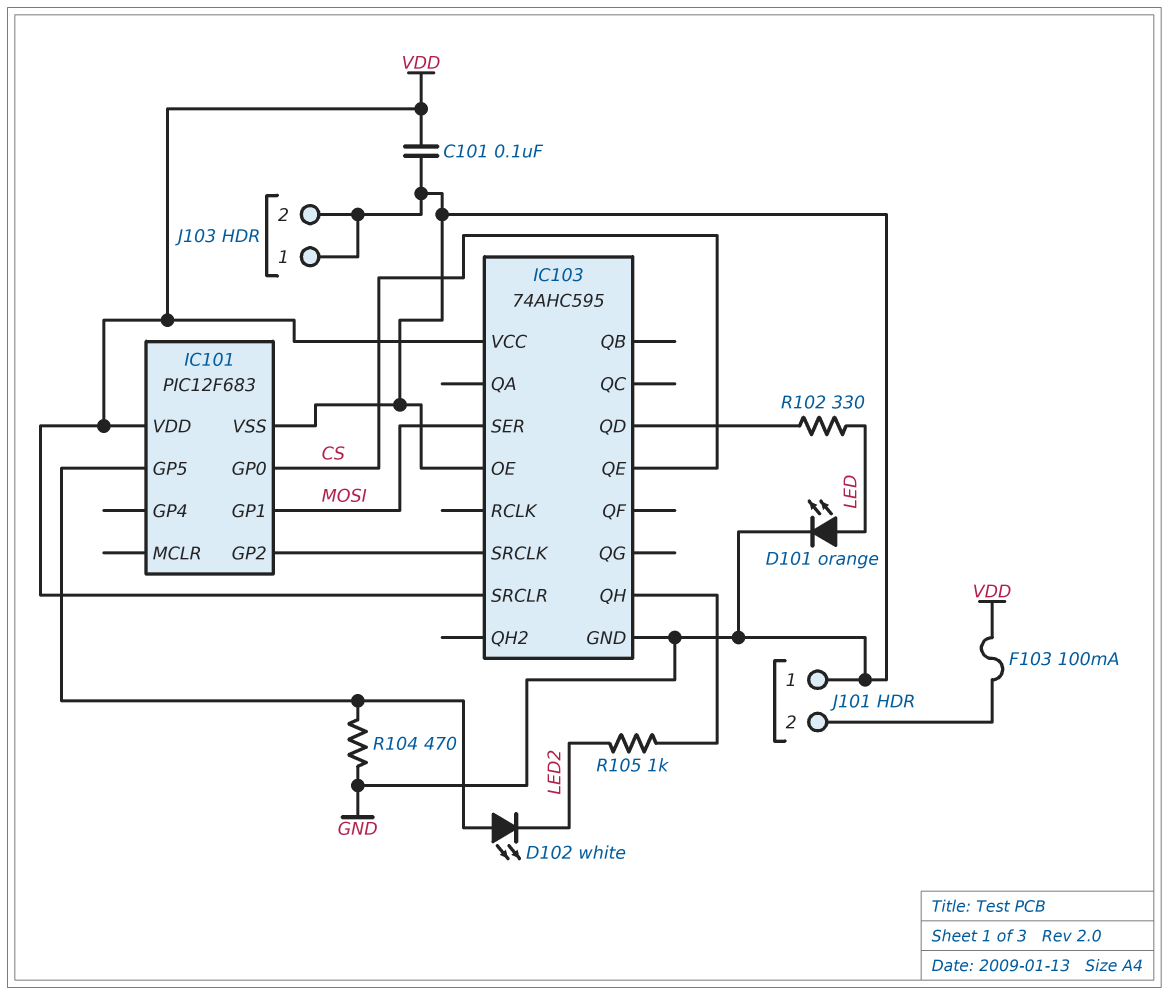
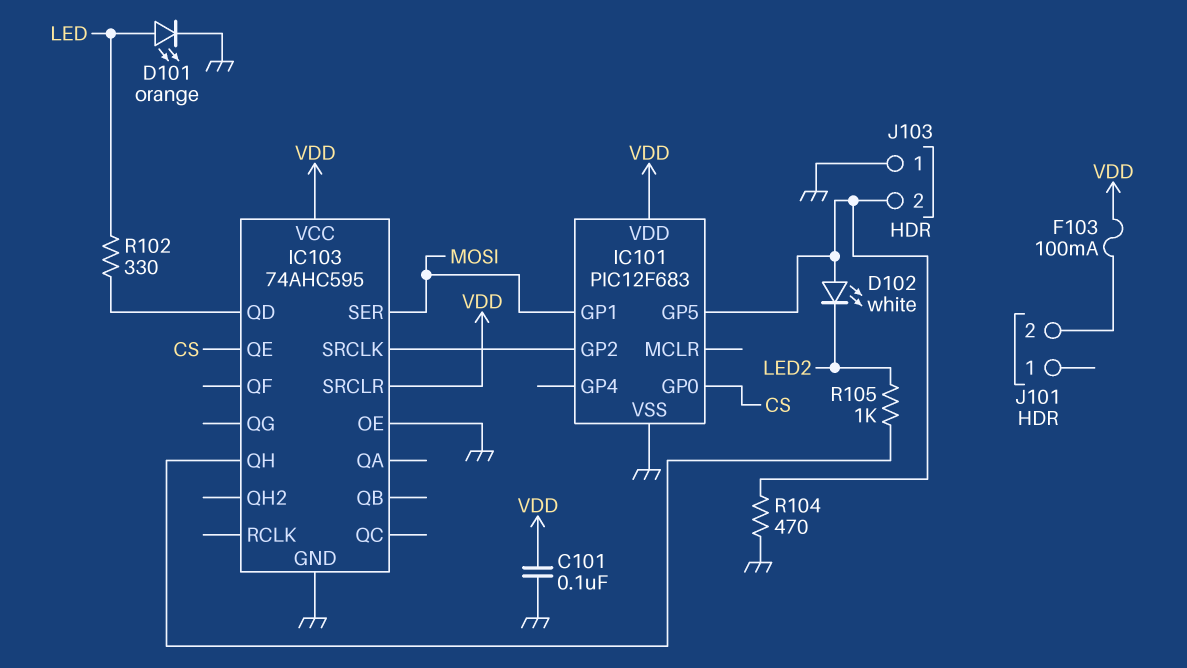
J101 pin 1: GND -> none
J103 pin 2: GND -> IC101/GP5

